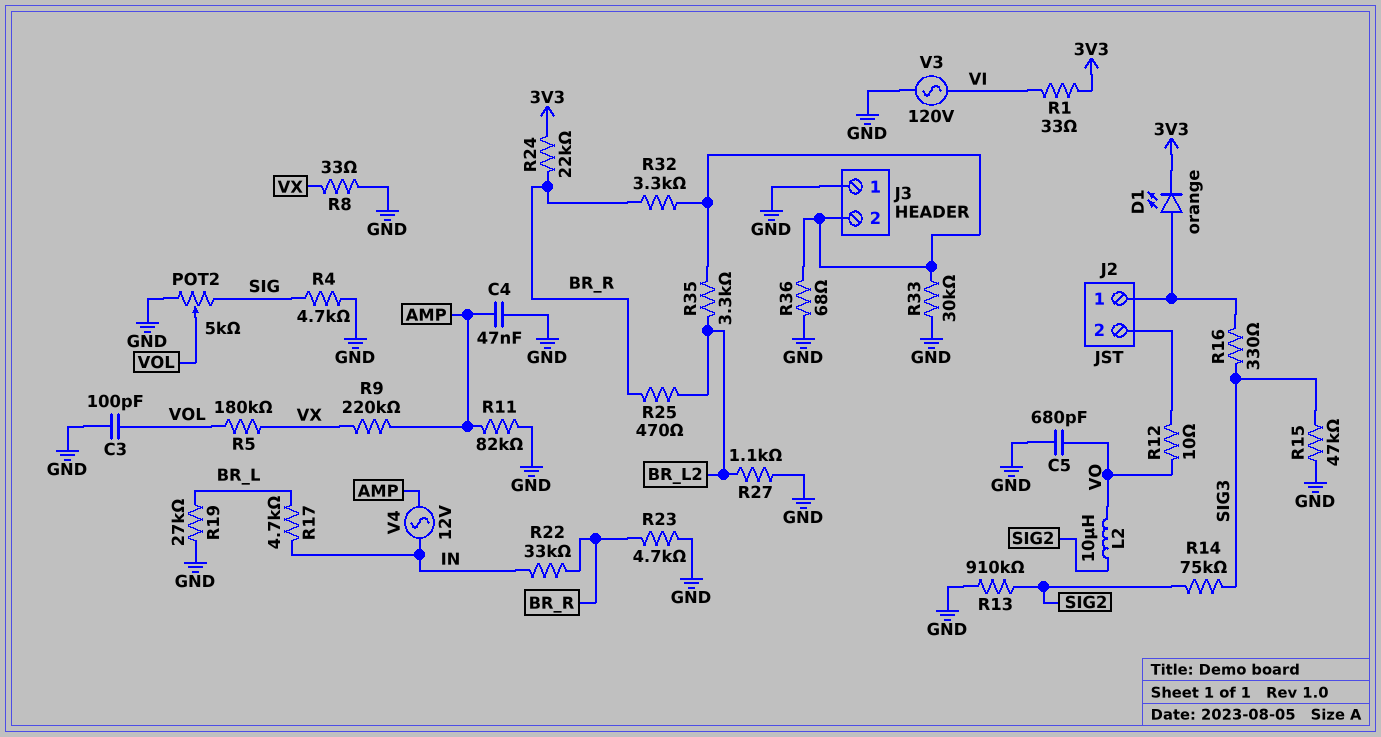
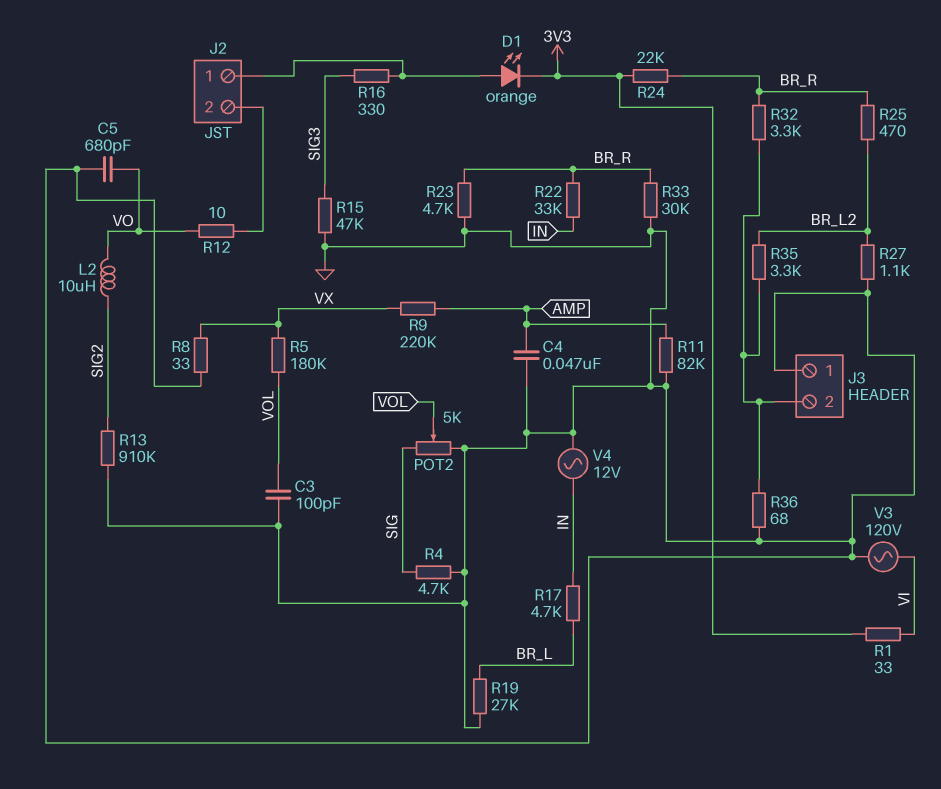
R14: 75k (SIG2, SIG3) -> none
R33: 30k (GND, J3/2) -> 30k (BR_R, GND)
V4: AC 12V (AMP, IN) -> AC 12V (GND, IN)

